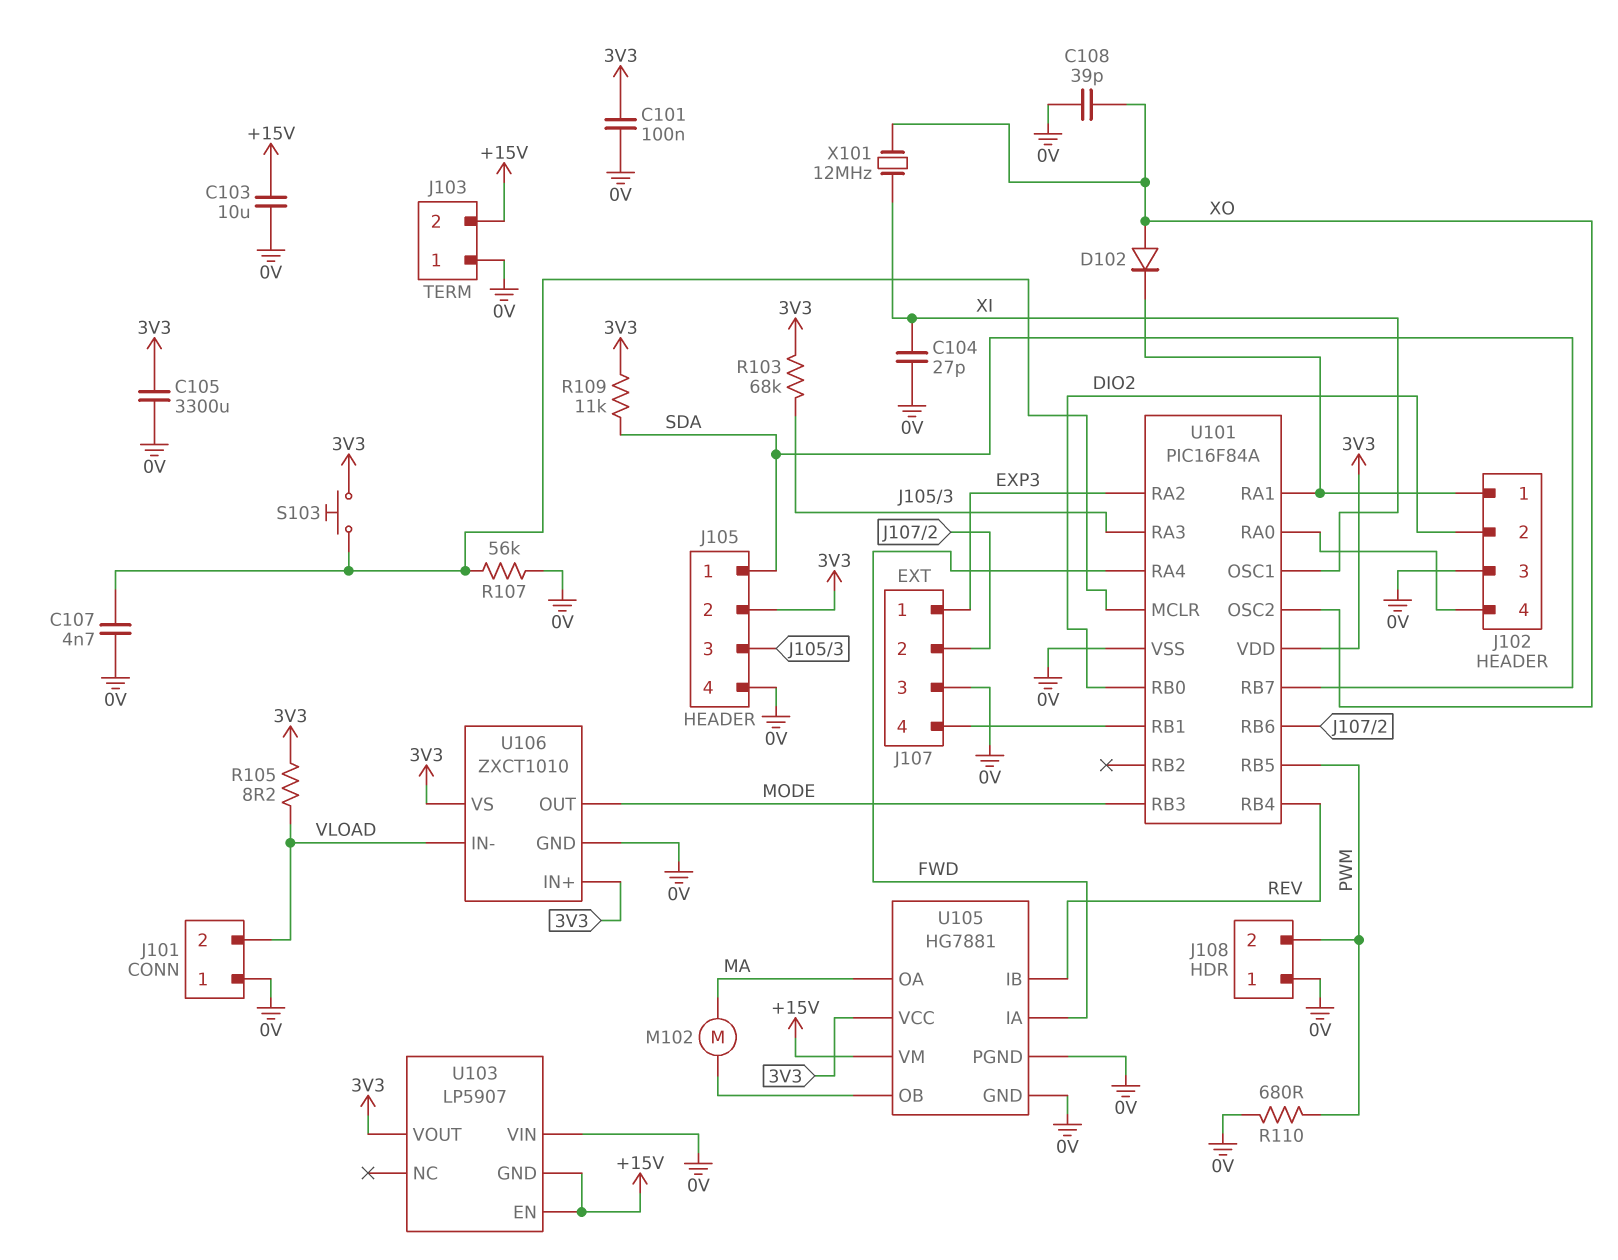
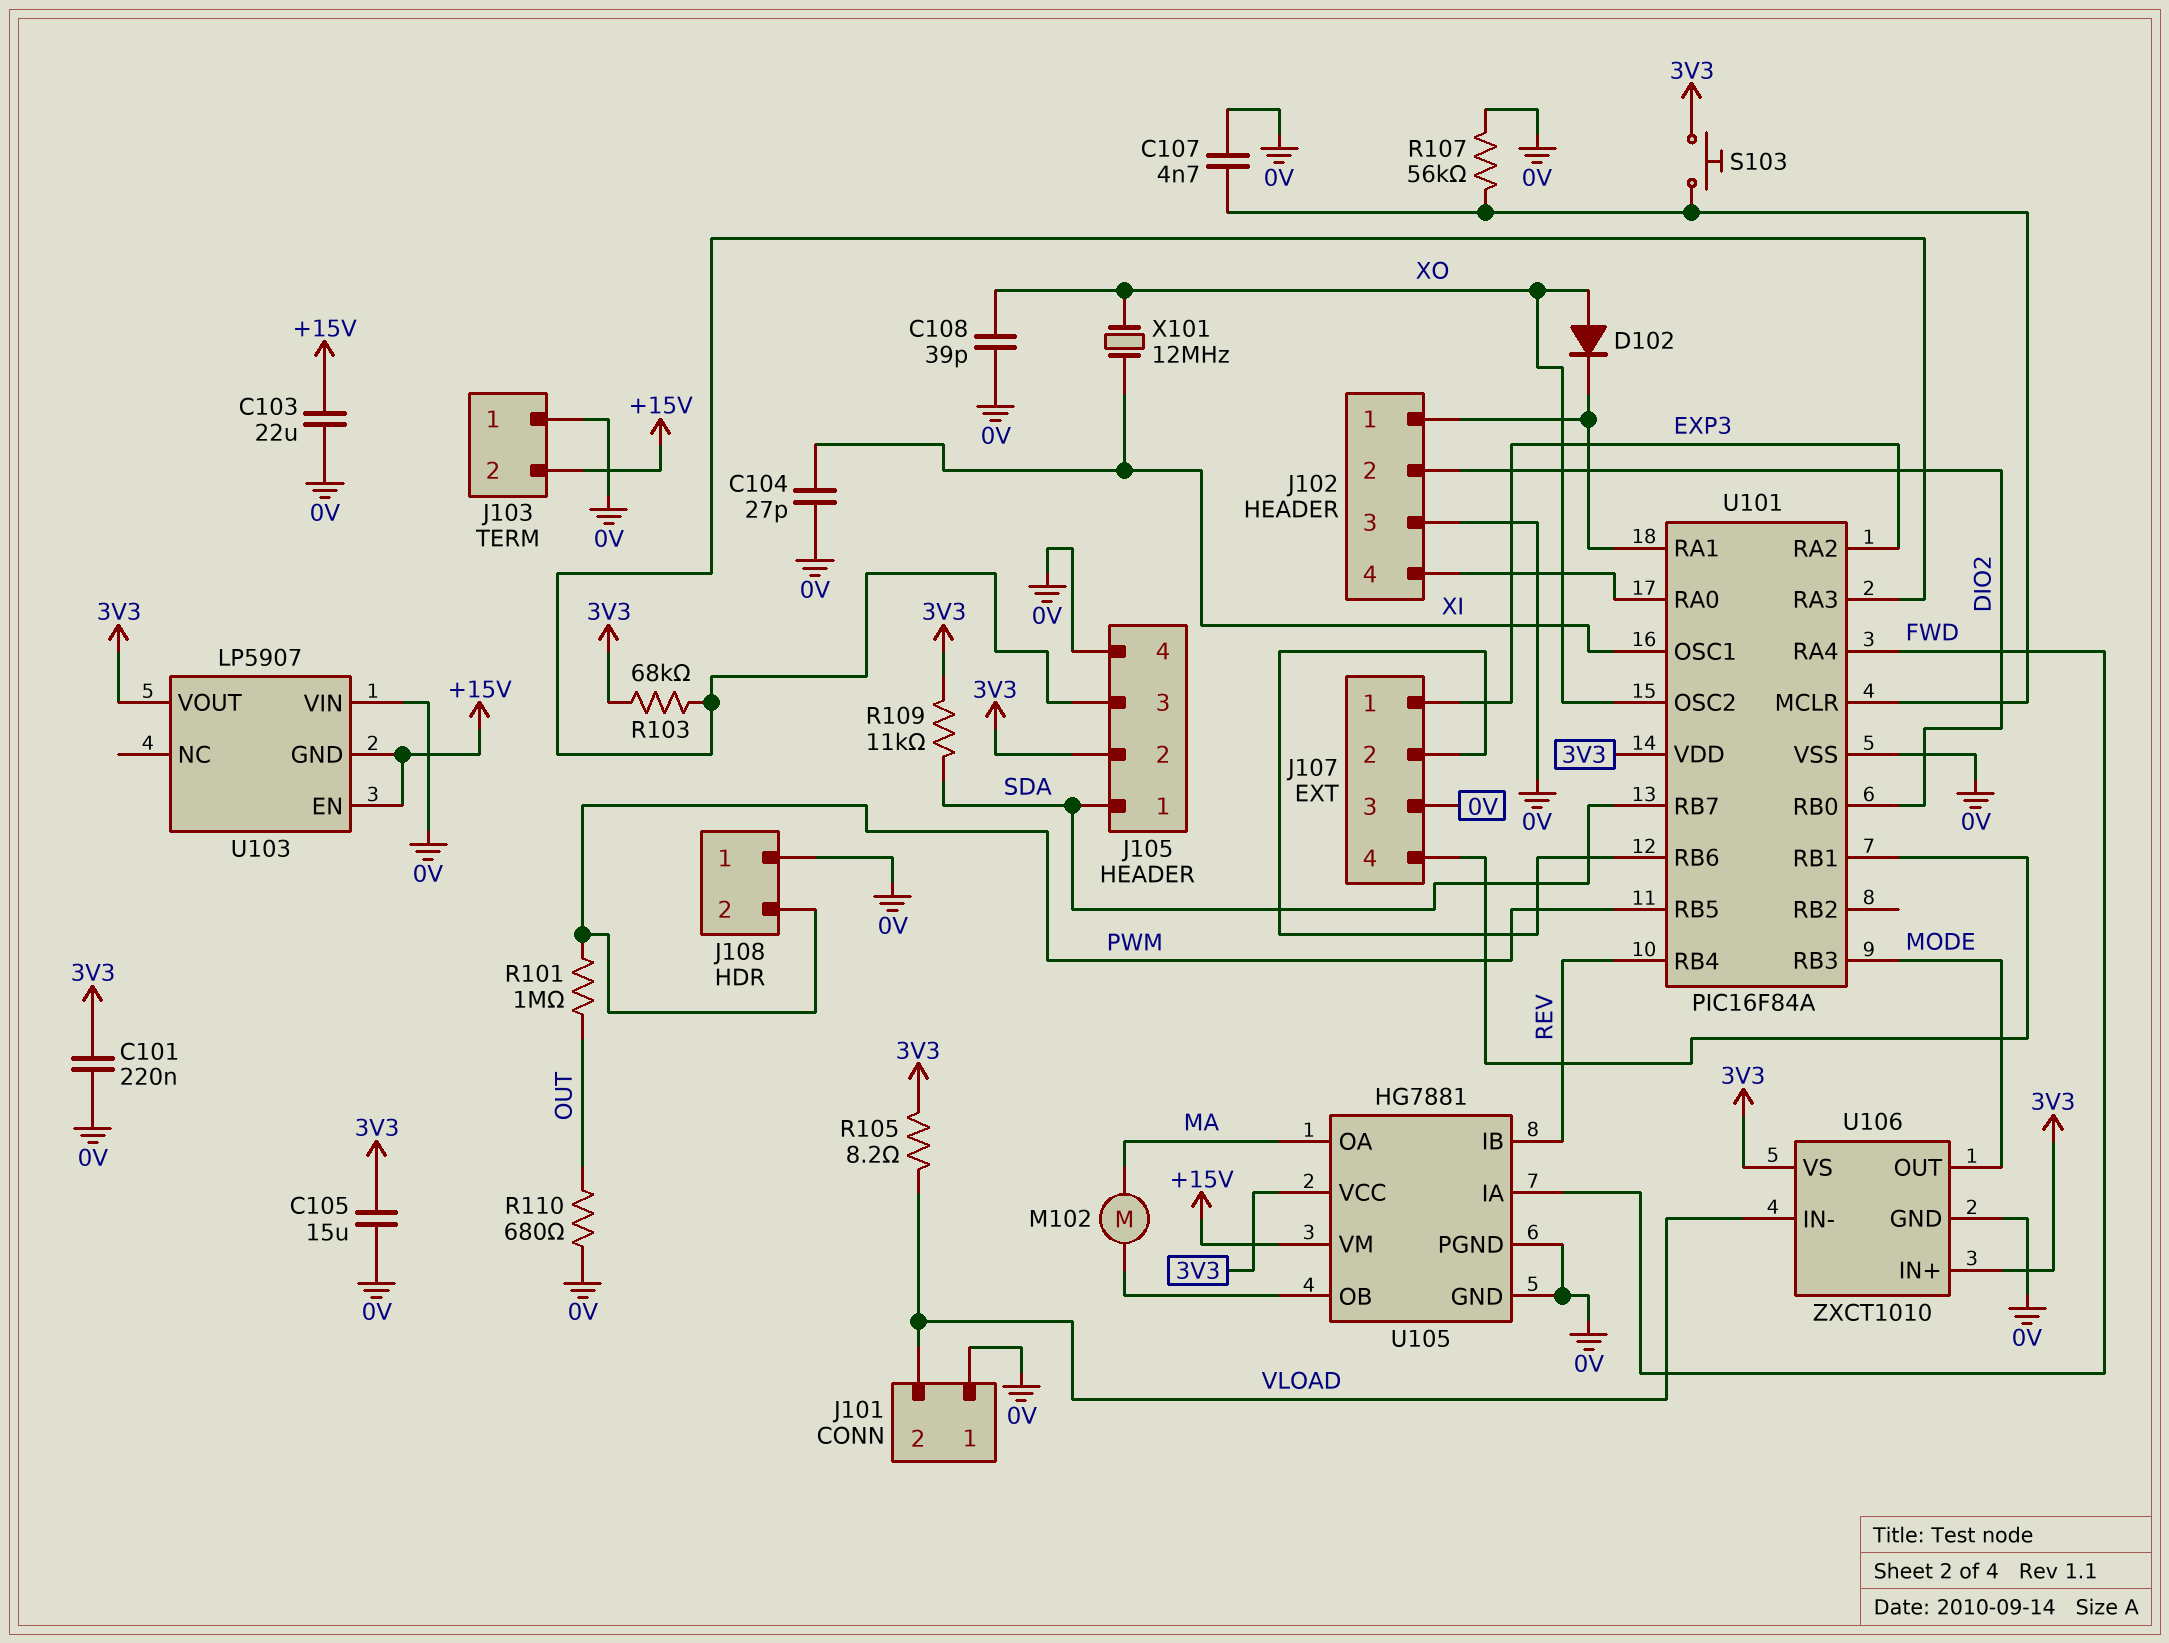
C101: 100nF (0V, 3V3) -> 220nF (0V, 3V3)
C103: 10uF (+15V, 0V) -> 22uF (+15V, 0V)
C105: 3300uF (0V, 3V3) -> 15uF (0V, 3V3)
R101: none -> 1M (OUT, PWM)
R110: 680 (0V, PWM) -> 680 (0V, OUT)

